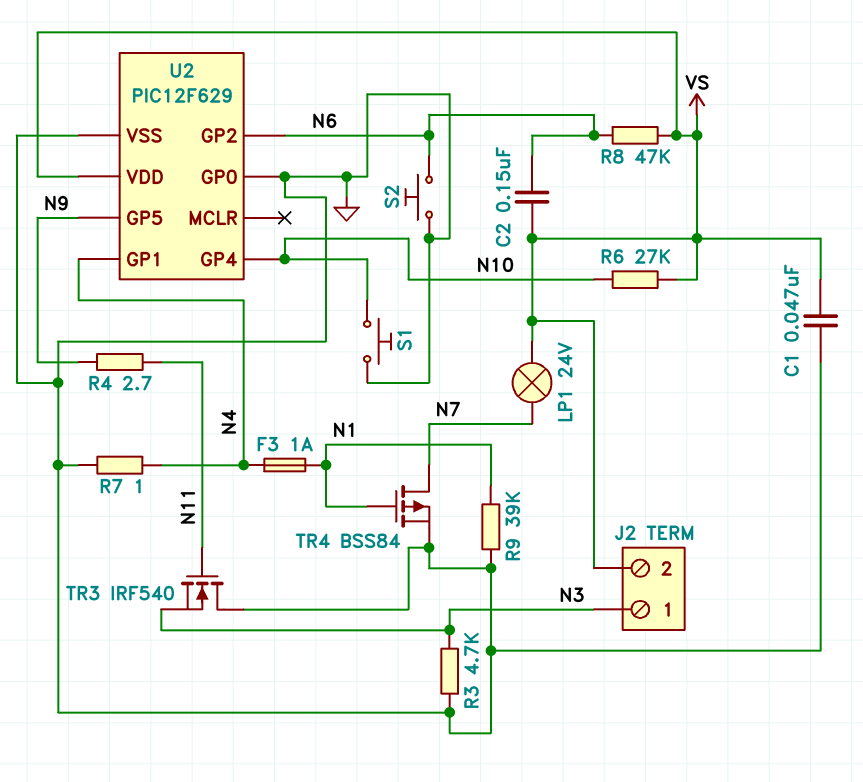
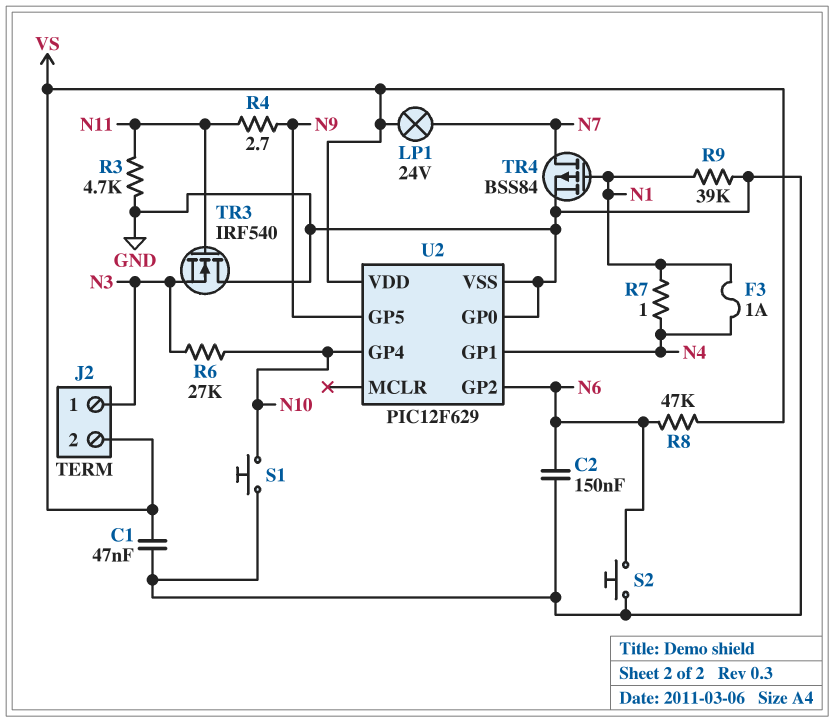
C2: 150nF (N6, VS) -> 150nF (GND, N6)
R3: 4.7k (GND, N3) -> 4.7k (GND, N11)
R6: 27k (N10, VS) -> 27k (N3, N10)
R7: 1 (GND, N4) -> 1 (N1, N4)

